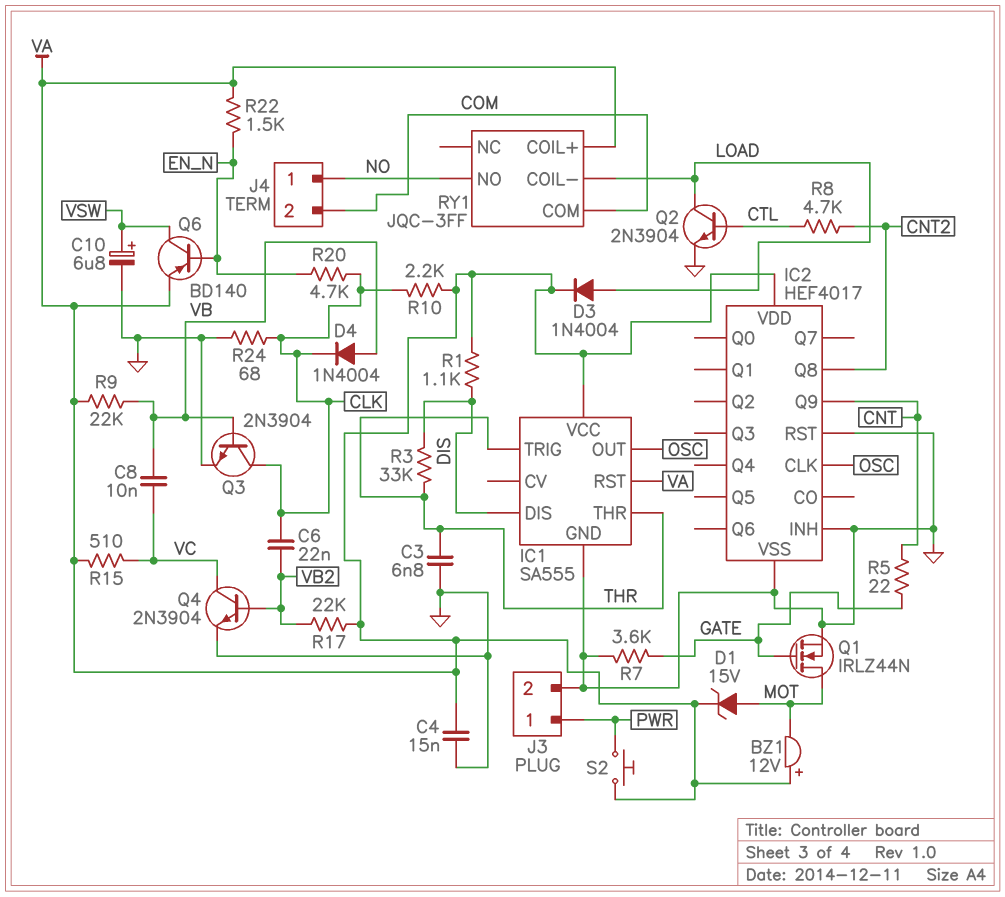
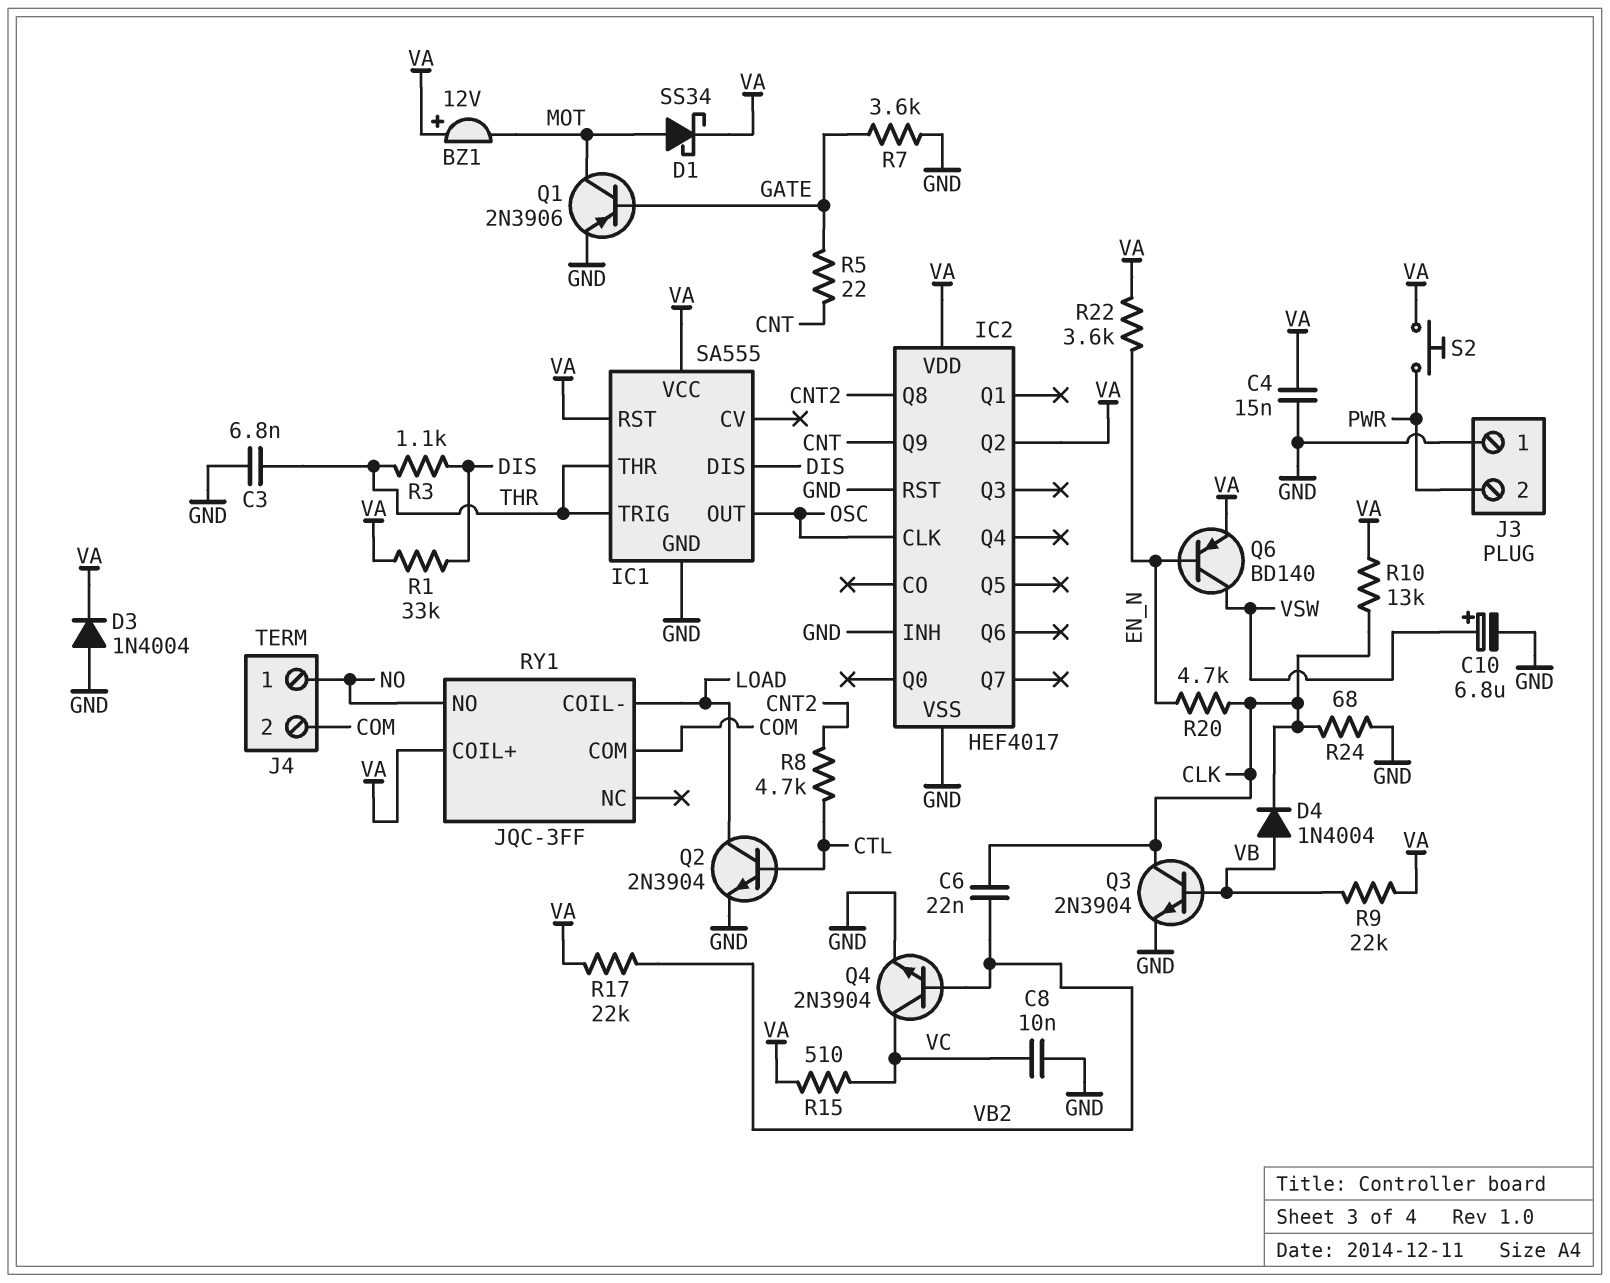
C8: 10nF (VB, VC) -> 10nF (GND, VC)
D1: zener 15V (A MOT, K VA) -> schottky SS34 (A MOT, K VA)
D3: diode 1N4004 (A LOAD, K VA) -> diode 1N4004 (A GND, K VA)
IC2 pin Q2: none -> VA
J3 pin 1: PWR -> GND
J3 pin 2: GND -> PWR
Q1: NMOS IRLZ44N (G GATE, D MOT, S GND) -> PNP 2N3906 (B GATE, C MOT, E GND)
R1: 1.1k (DIS, VA) -> 33k (DIS, VA)
R3: 33k (DIS, THR) -> 1.1k (DIS, THR)
R10: 2.2k (CLK, VA) -> 13k (CLK, VA)
R22: 1.5k (EN_N, VA) -> 3.6k (EN_N, VA)

